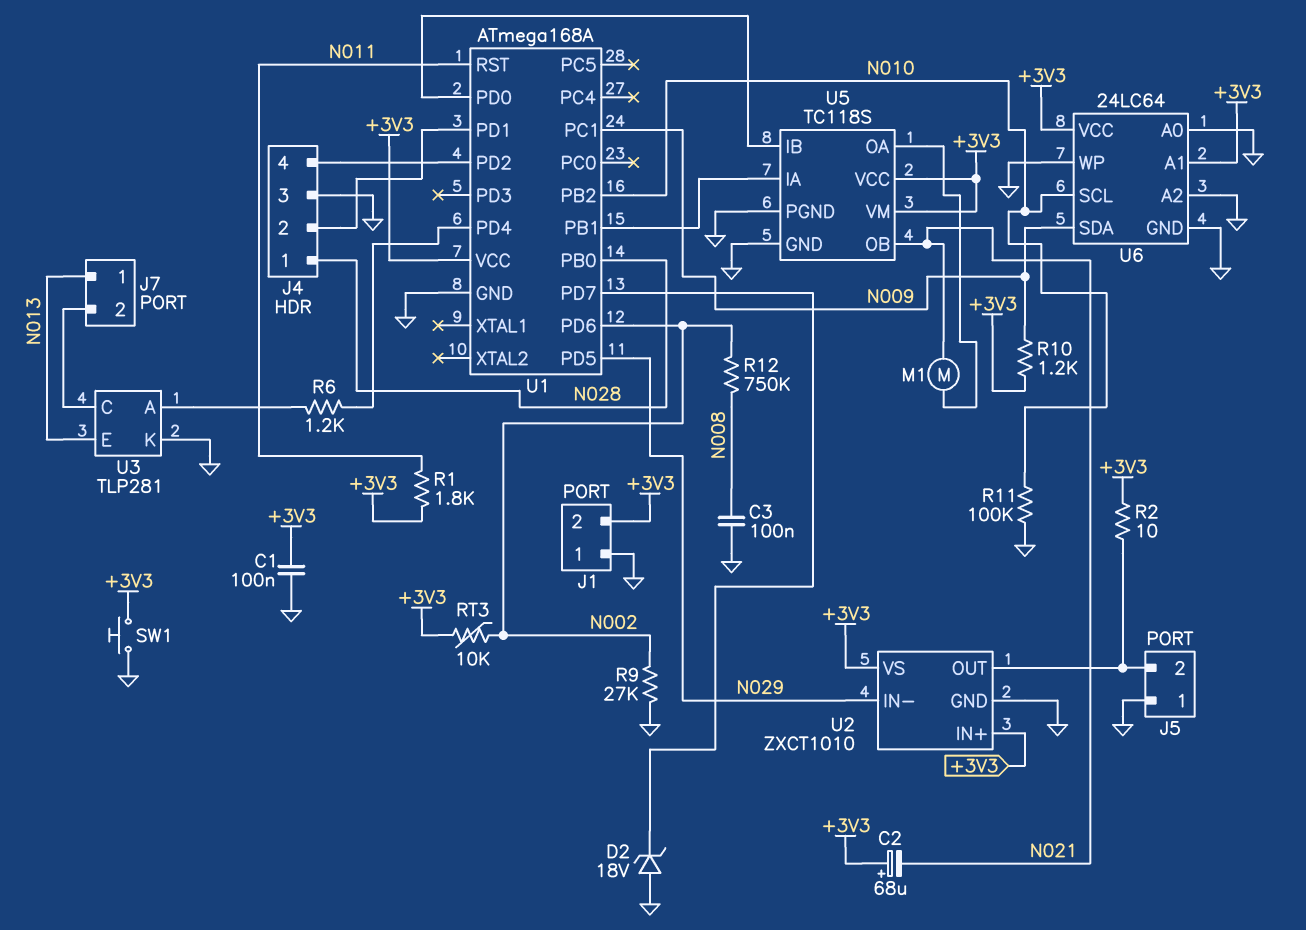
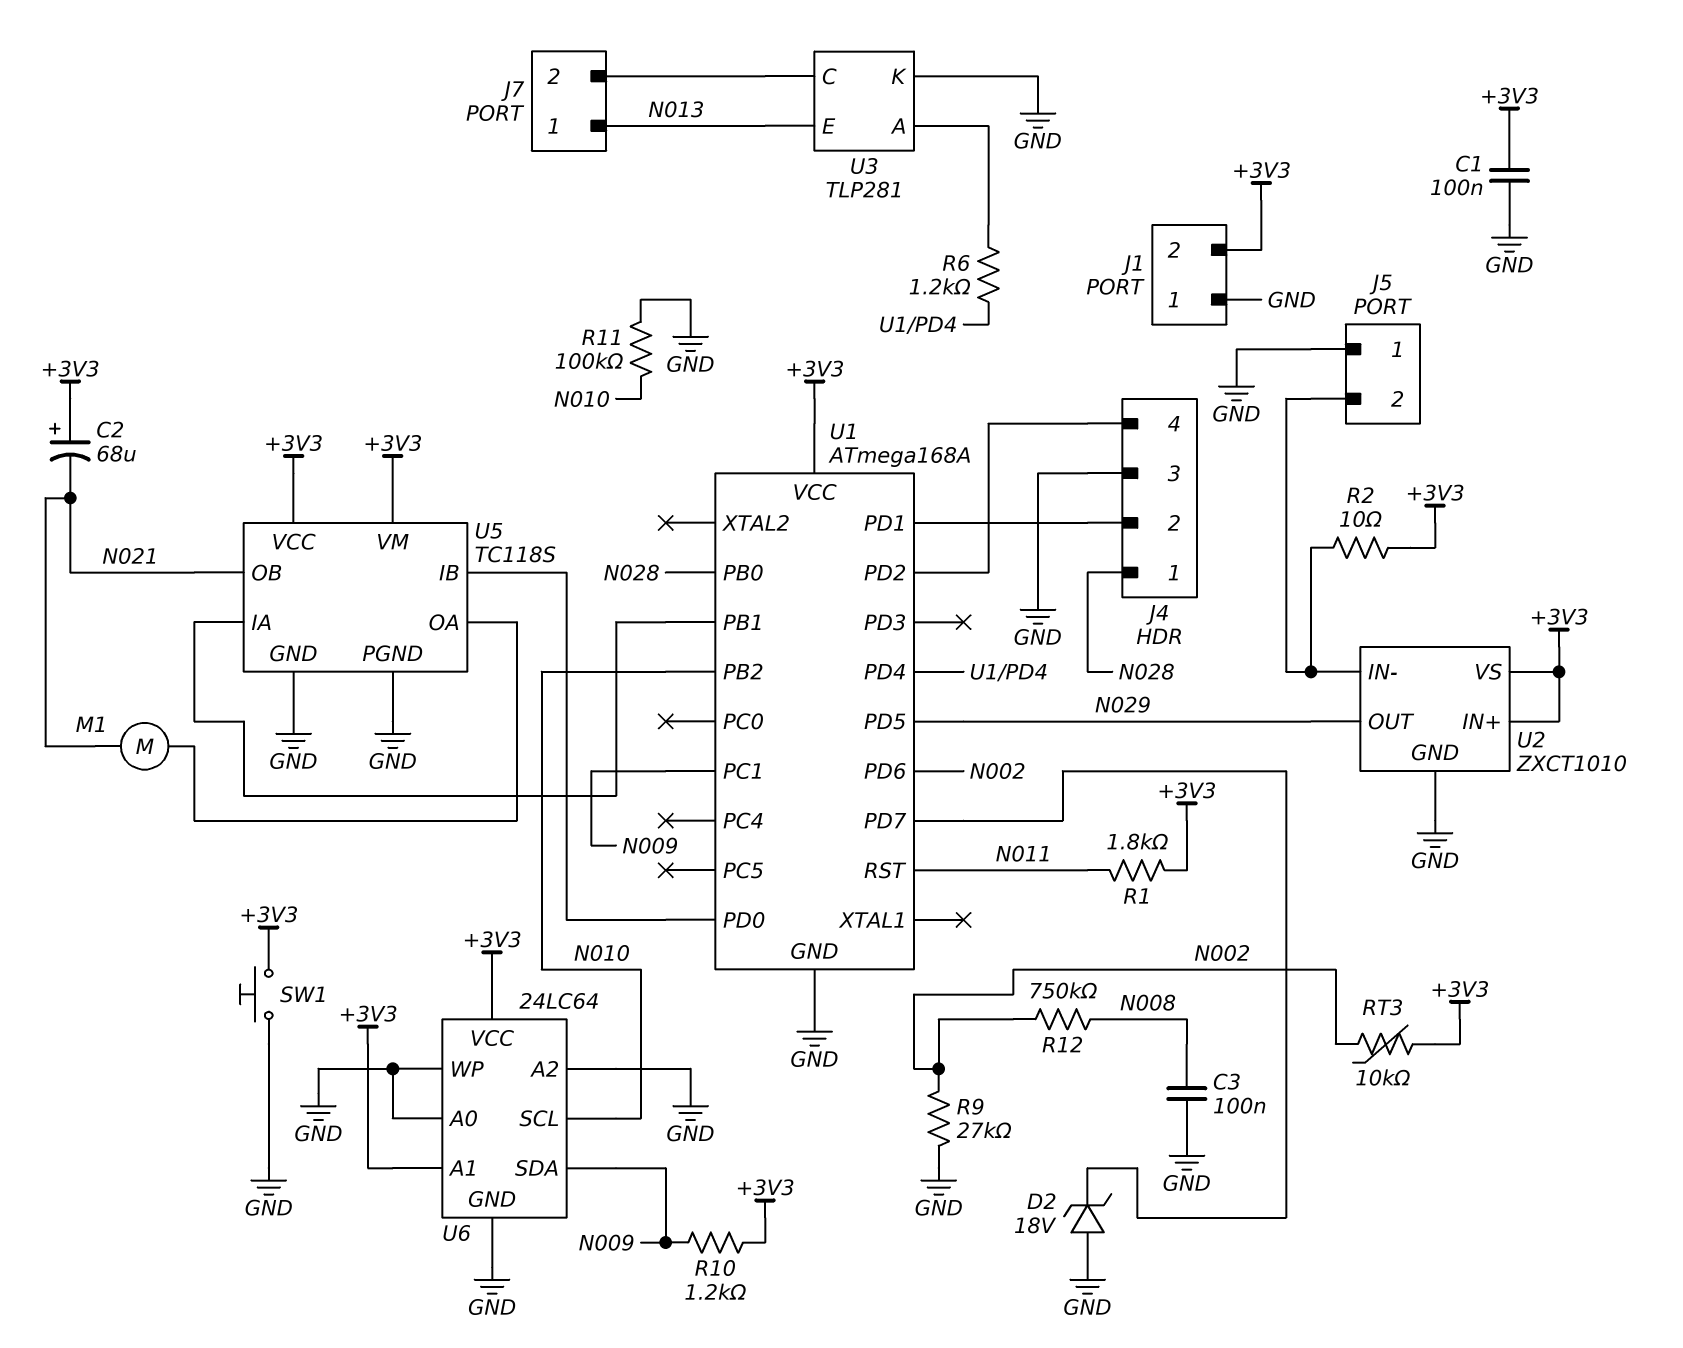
U2 pin IN-: N029 -> J5/2
U2 pin OUT: J5/2 -> N029

